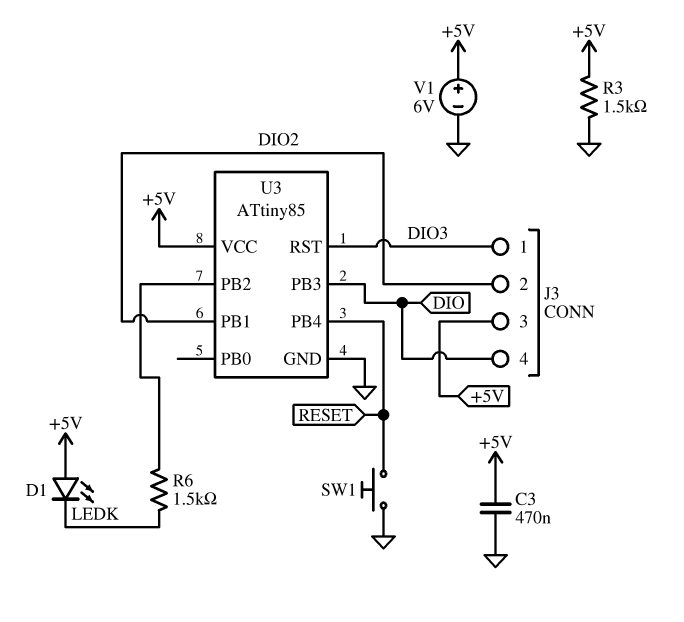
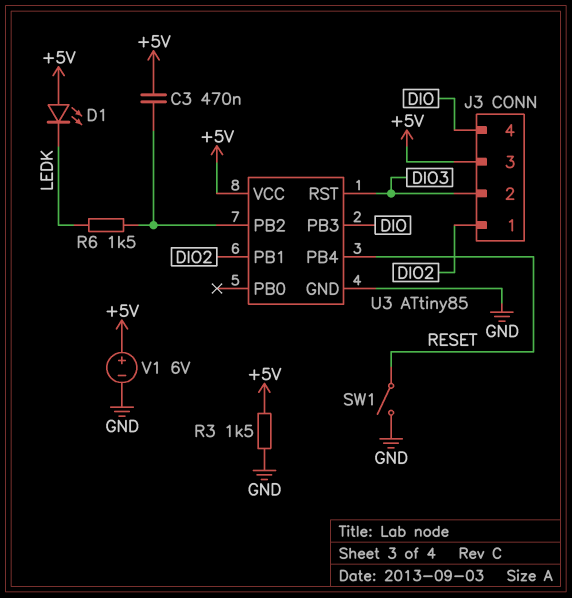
C3: 470nF (+5V, GND) -> 470nF (+5V, U3/PB2)
J3 pin 1: DIO3 -> DIO2
J3 pin 2: DIO2 -> DIO3
SW1: button (GND, RESET) -> switch (GND, RESET)

